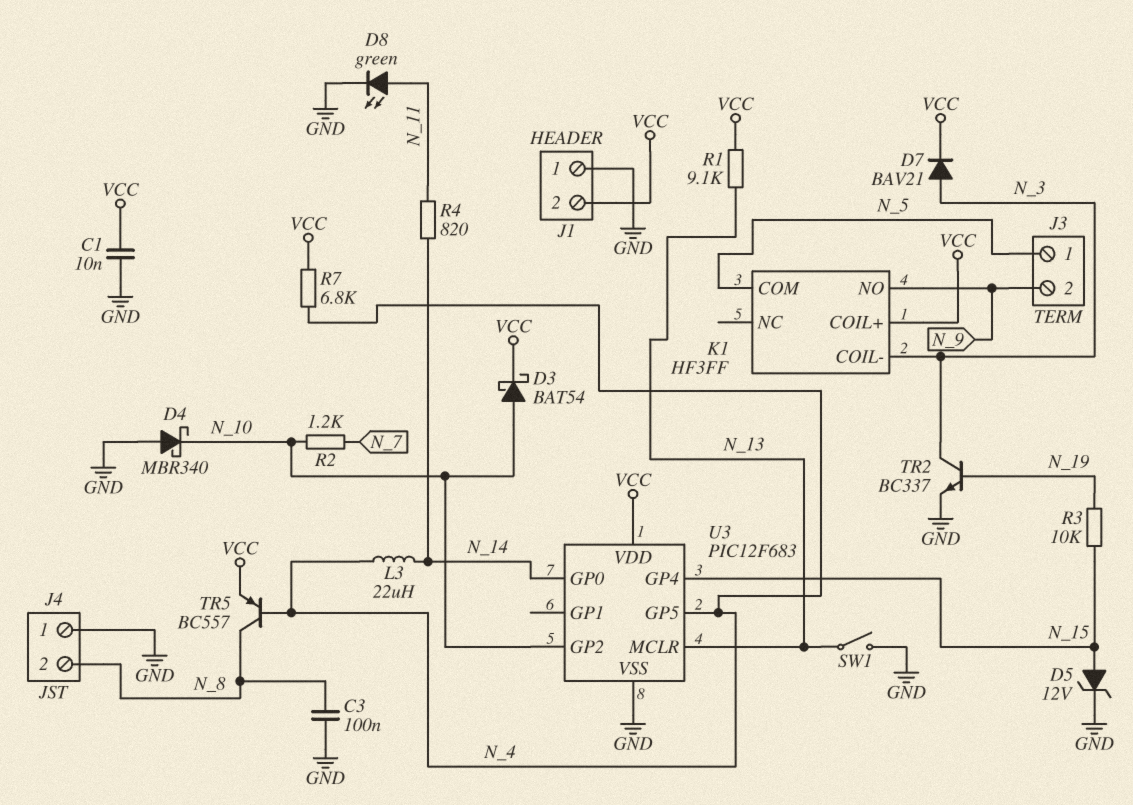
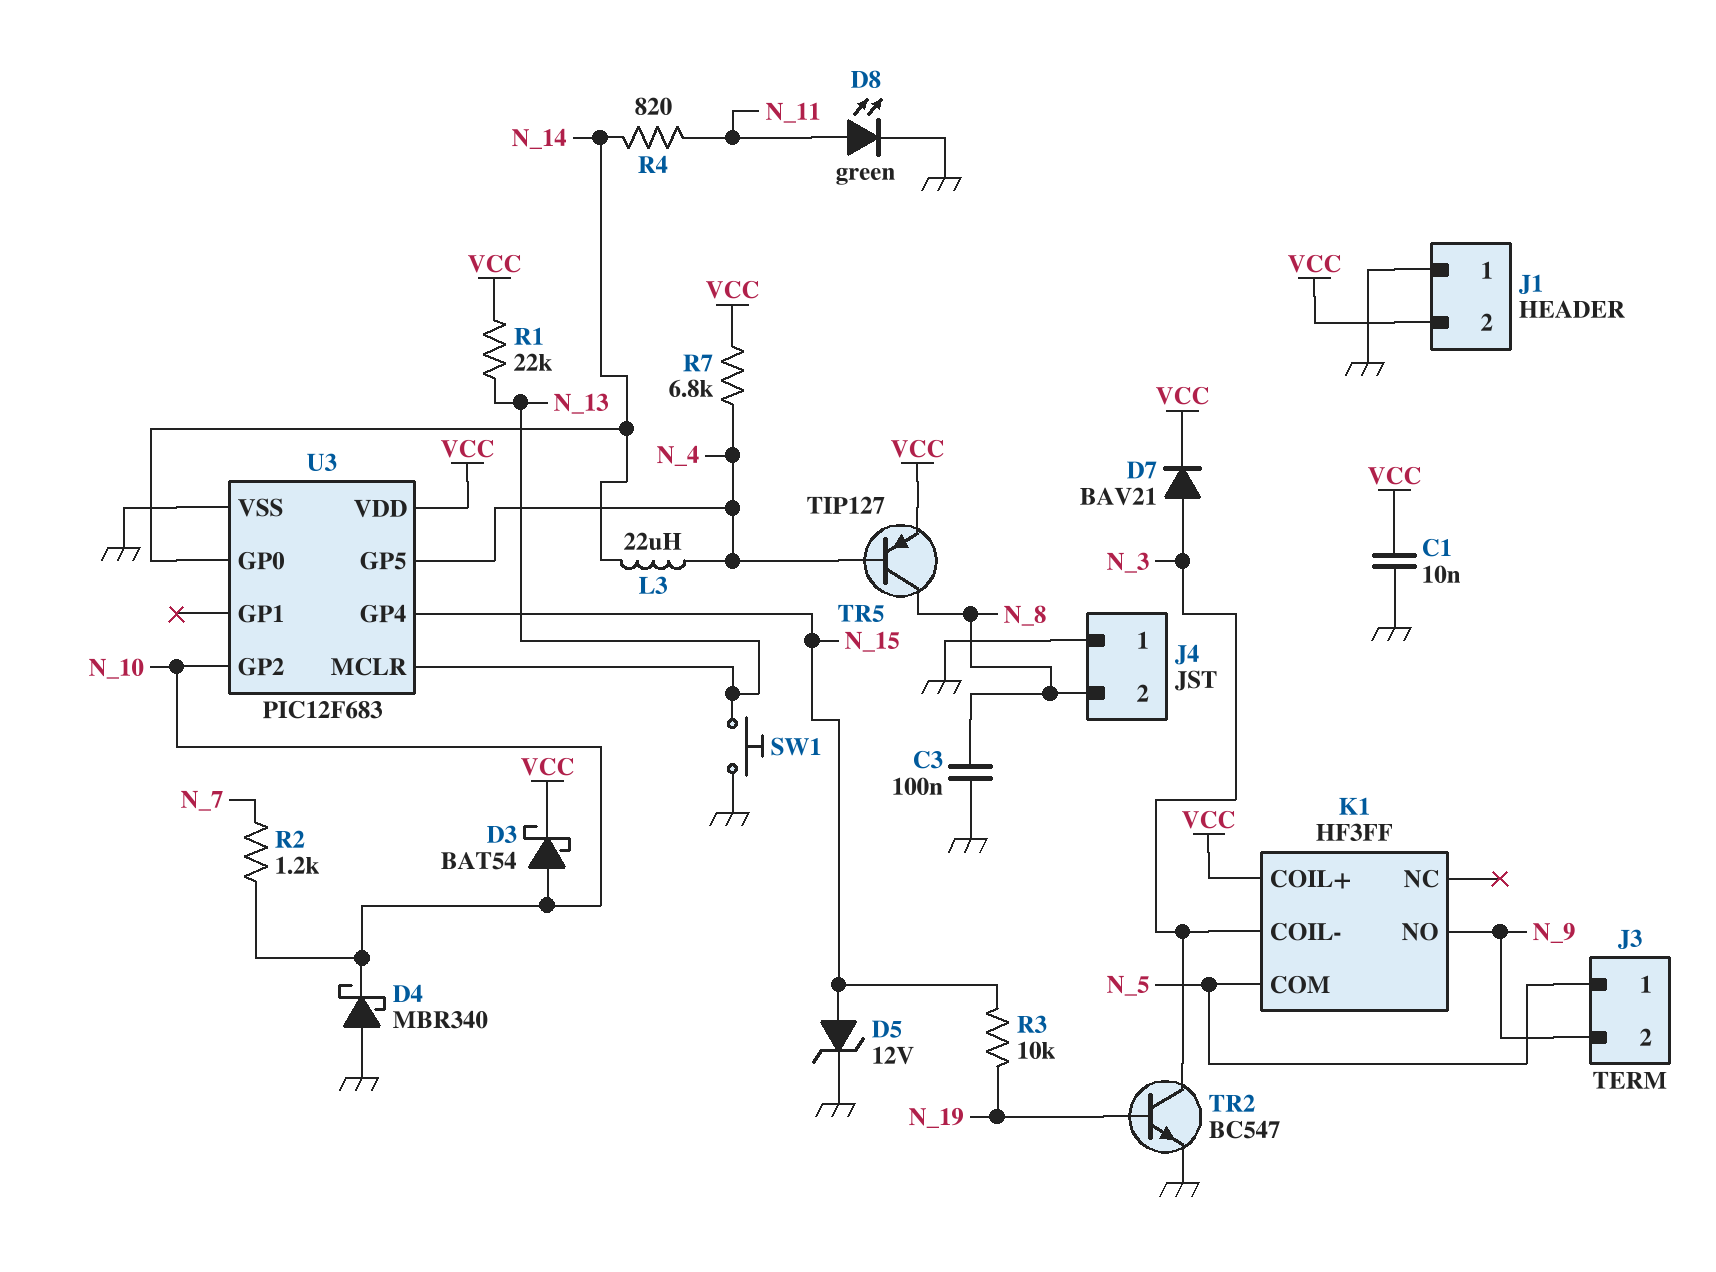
R1: 9.1k (N_13, VCC) -> 22k (N_13, VCC)
SW1: switch (GND, N_13) -> button (GND, N_13)
TR2: NPN BC337 (B N_19, C N_3, E GND) -> NPN BC547 (B N_19, C N_3, E GND)
TR5: PNP BC557 (B N_4, C N_8, E VCC) -> PNP TIP127 (B N_4, C N_8, E VCC)

